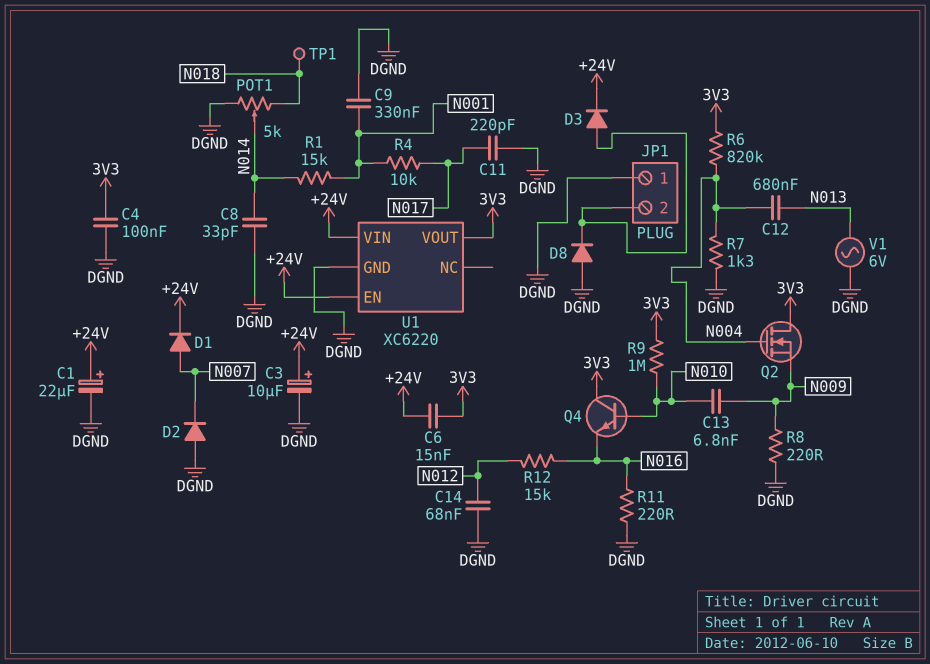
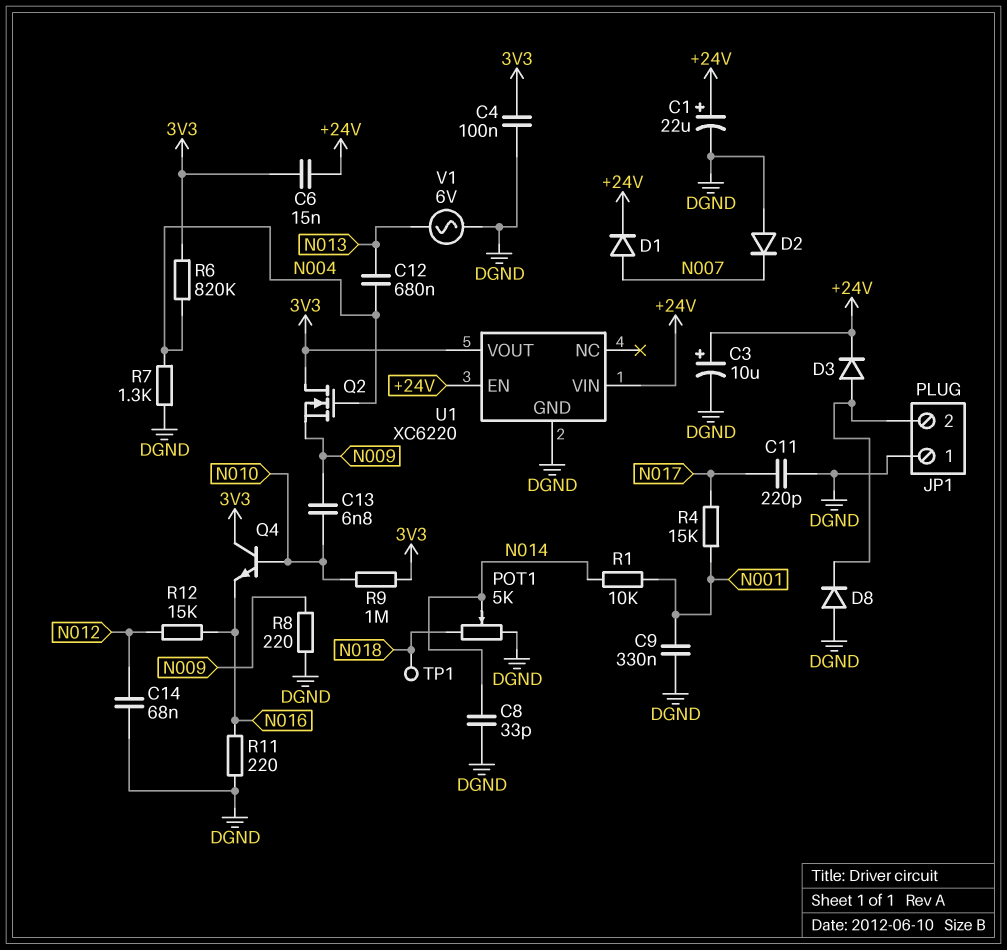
R1: 15k (N001, N014) -> 10k (N001, N014)
R4: 10k (N001, N017) -> 15k (N001, N017)

